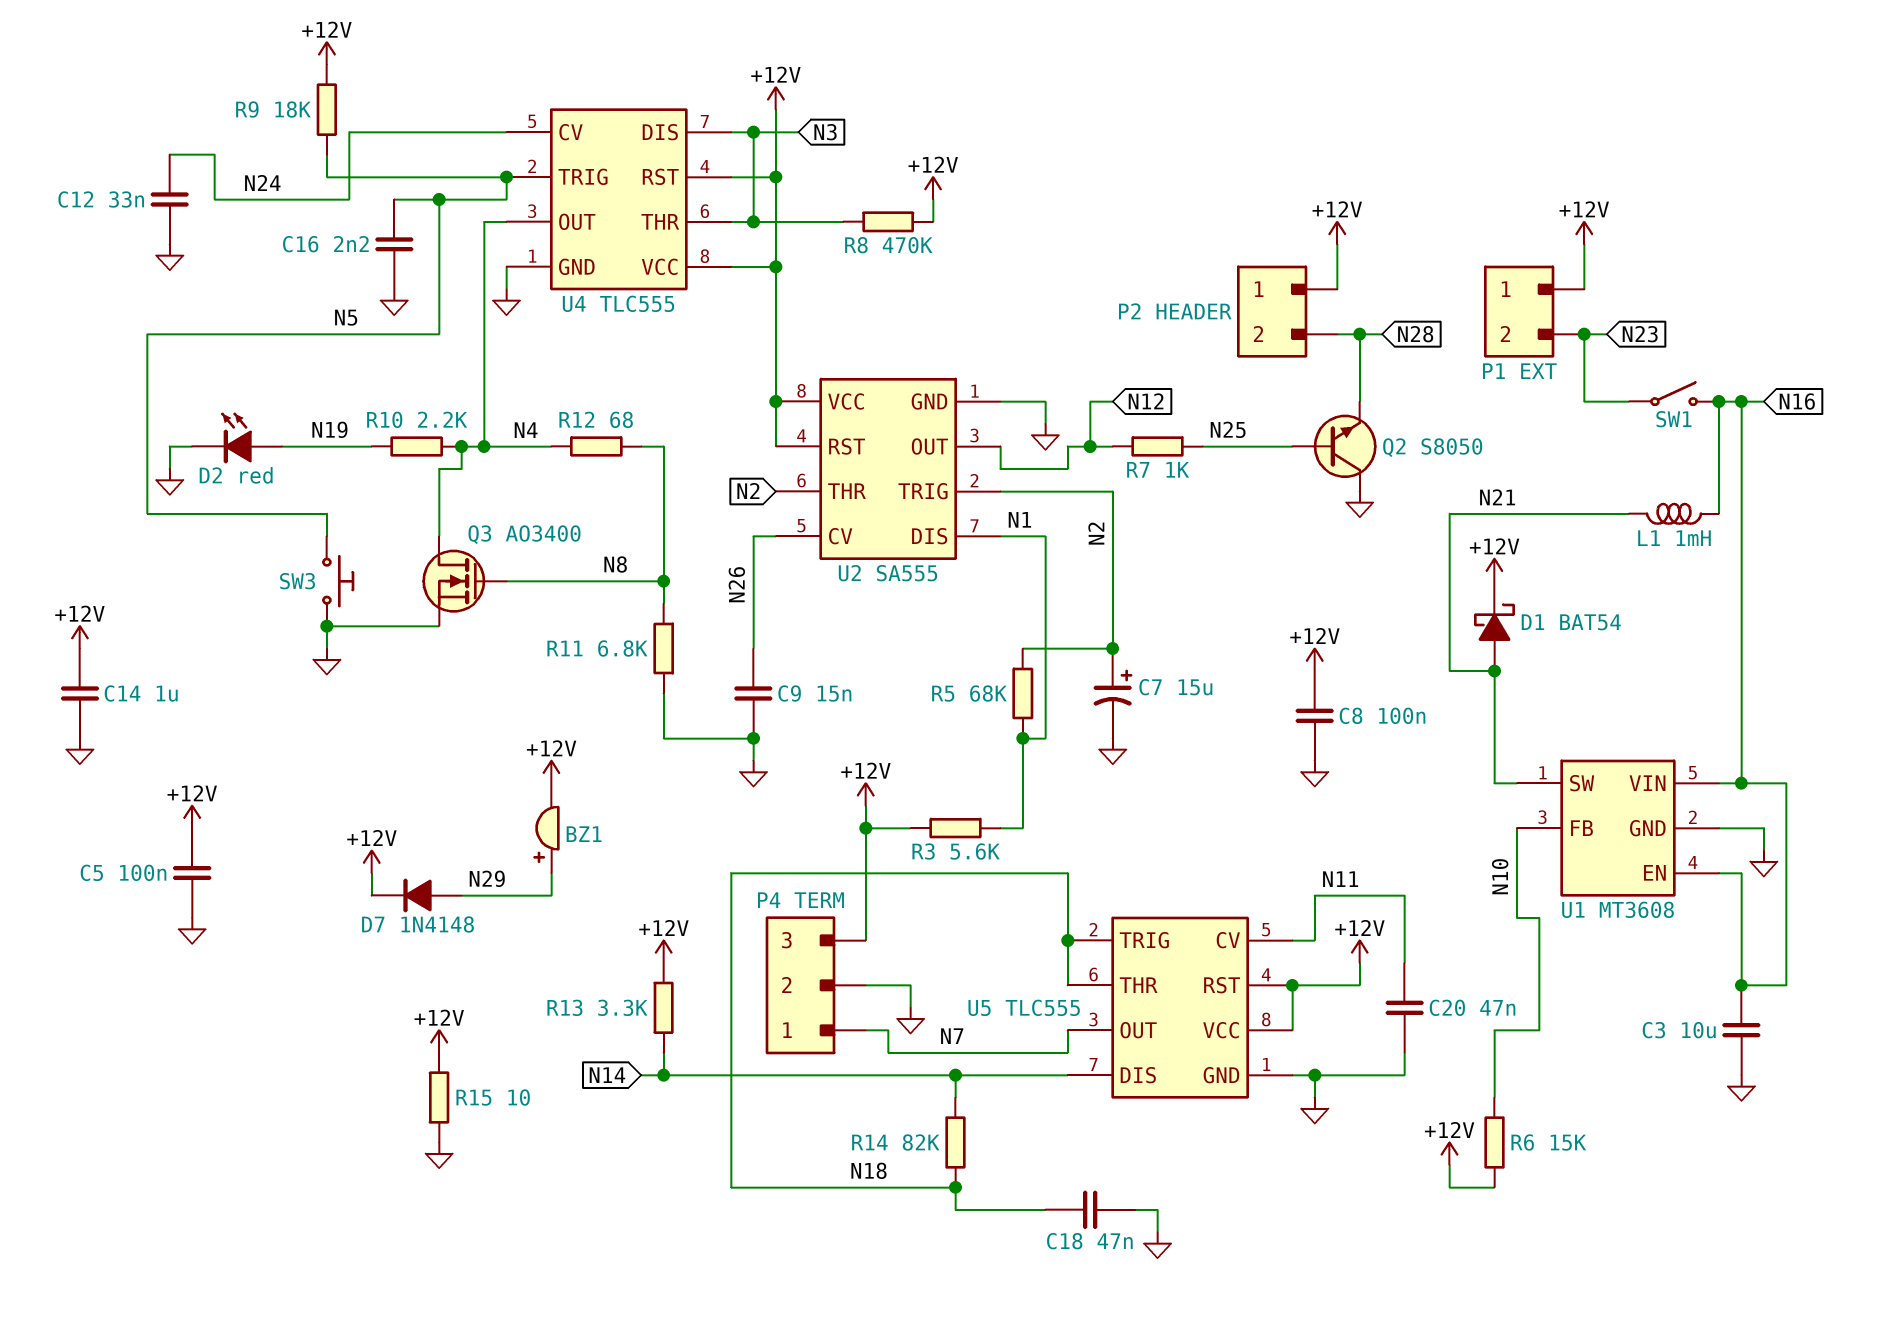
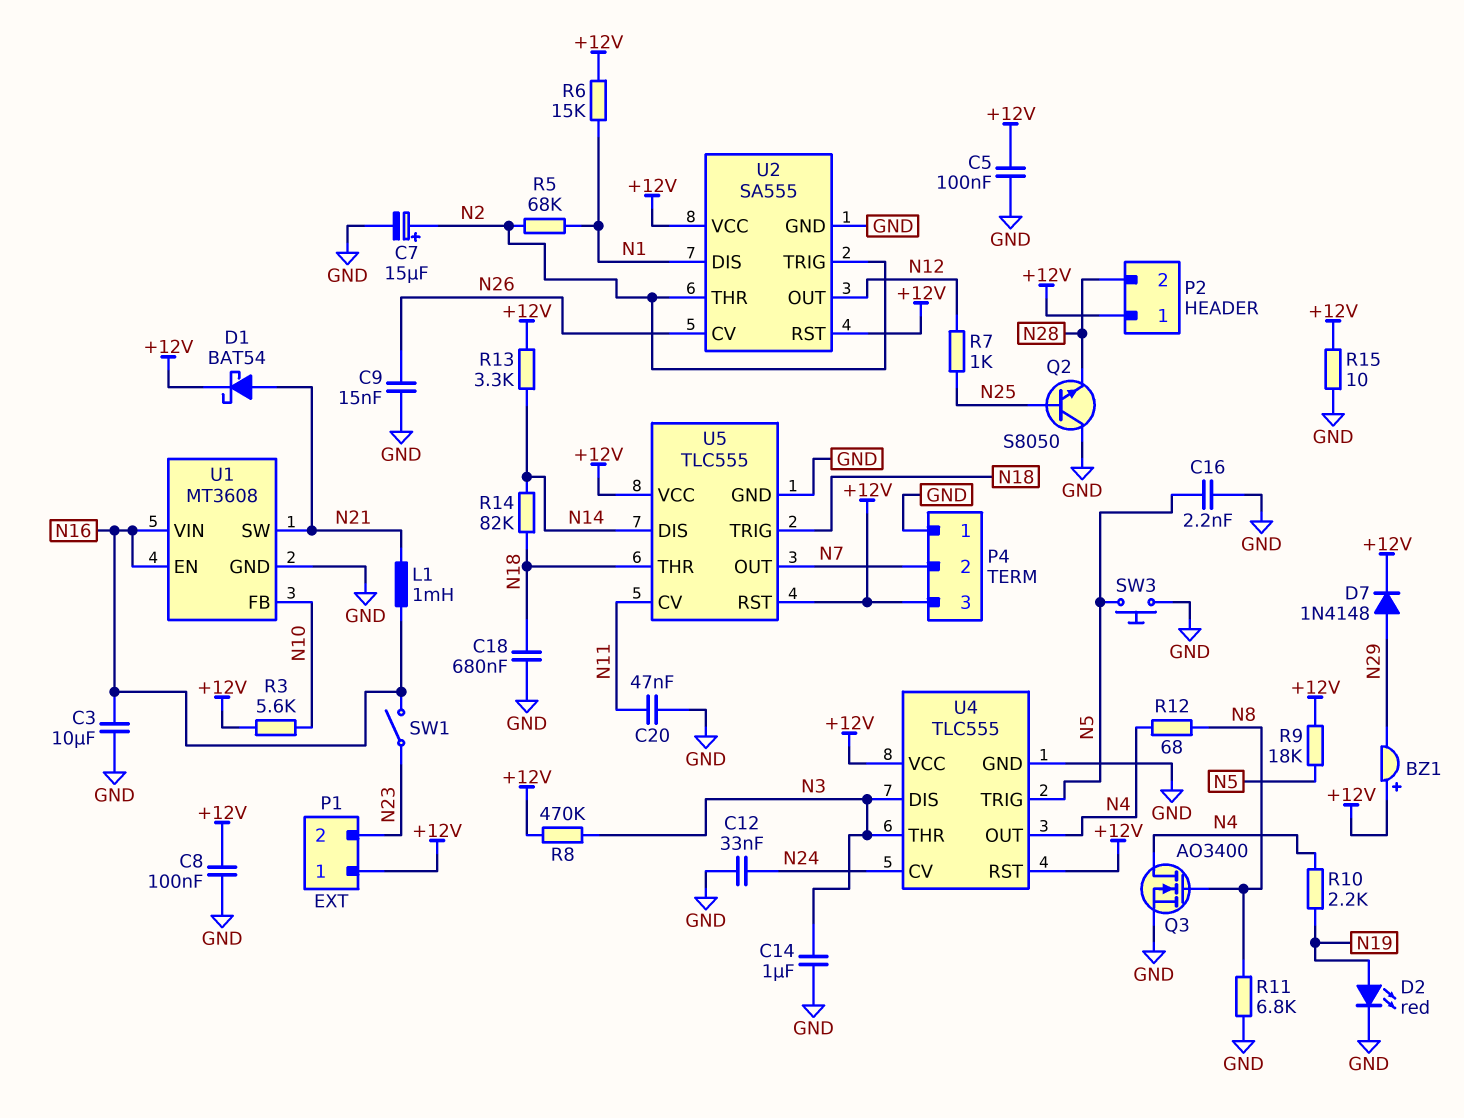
BZ1: buzzer (plus N29, minus +12V) -> buzzer (plus +12V, minus N29)
C14: 1uF (+12V, GND) -> 1uF (GND, N3)
C18: 47nF (GND, N18) -> 680nF (GND, N18)
P4 pin 1: N7 -> GND
P4 pin 2: GND -> N7
R3: 5.6k (+12V, N1) -> 5.6k (+12V, N10)
R6: 15k (+12V, N10) -> 15k (+12V, N1)

